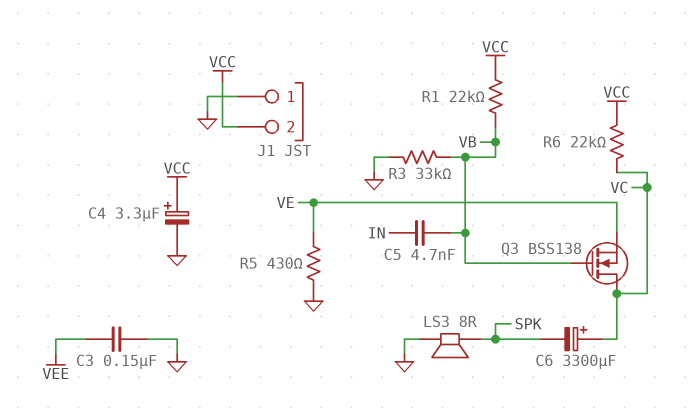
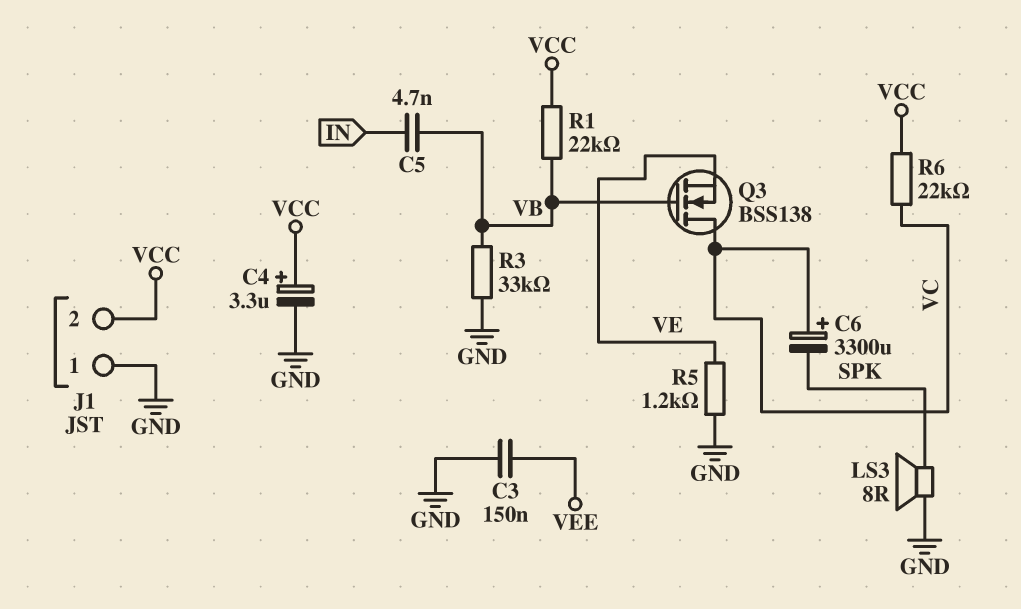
R5: 430 (GND, VE) -> 1.2k (GND, VE)

